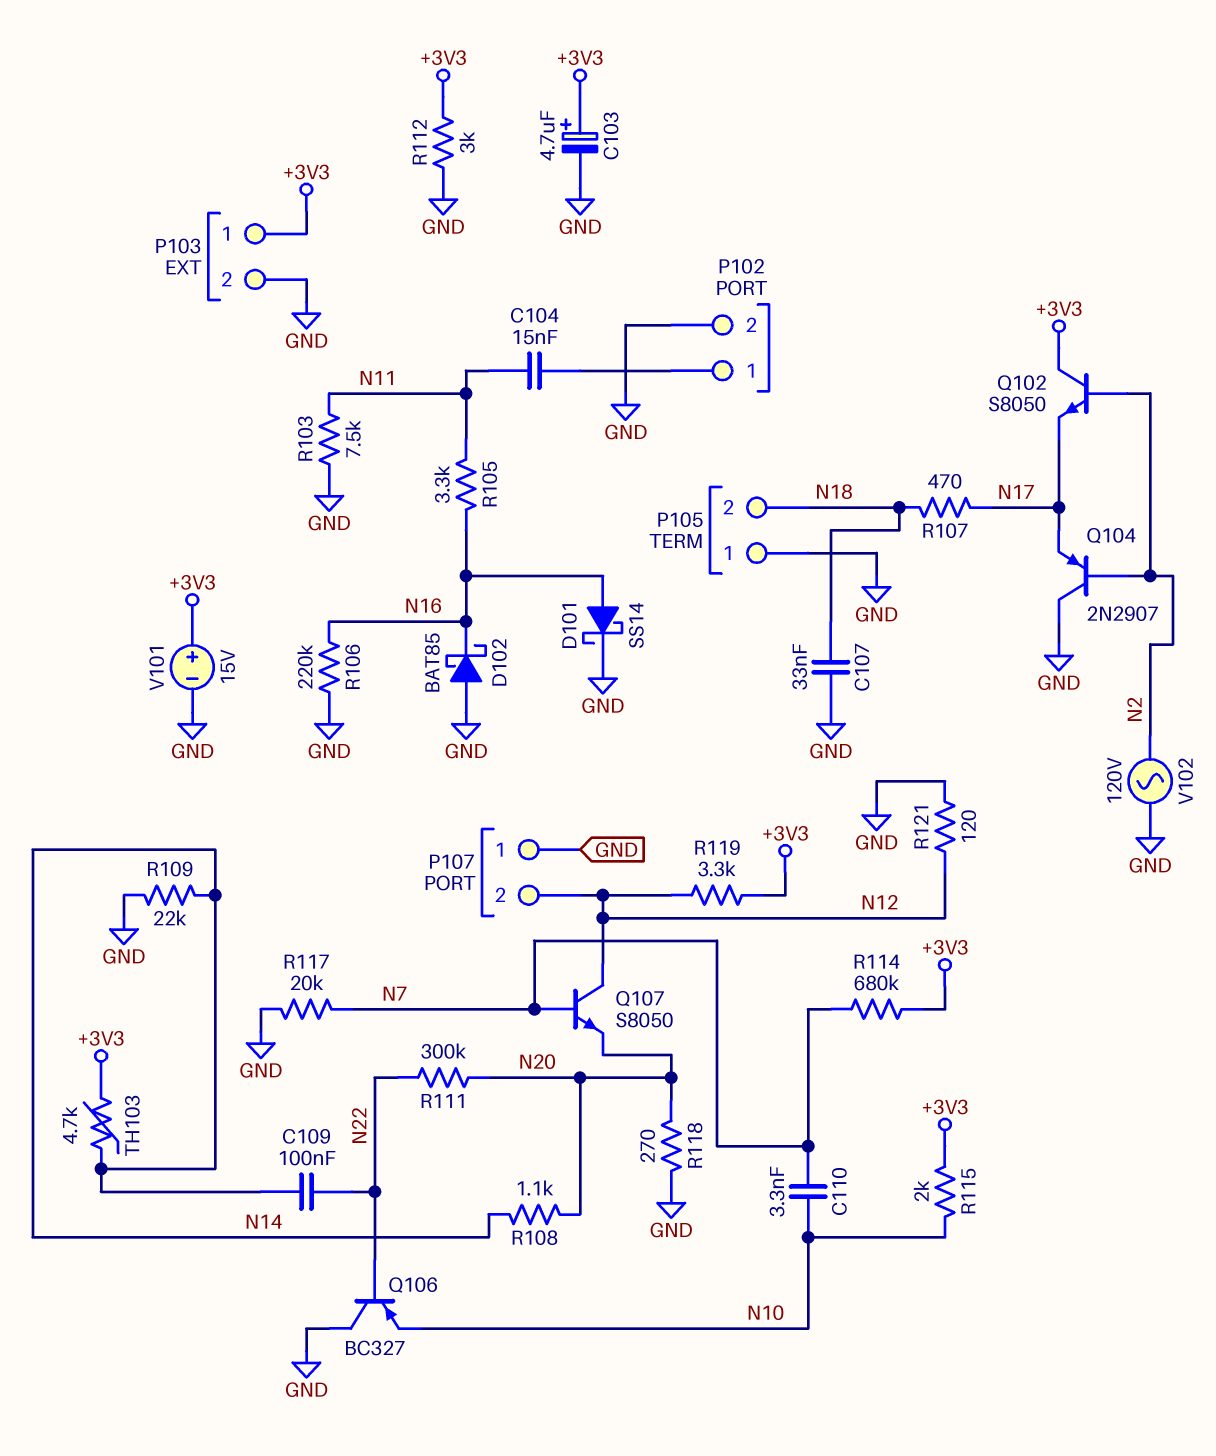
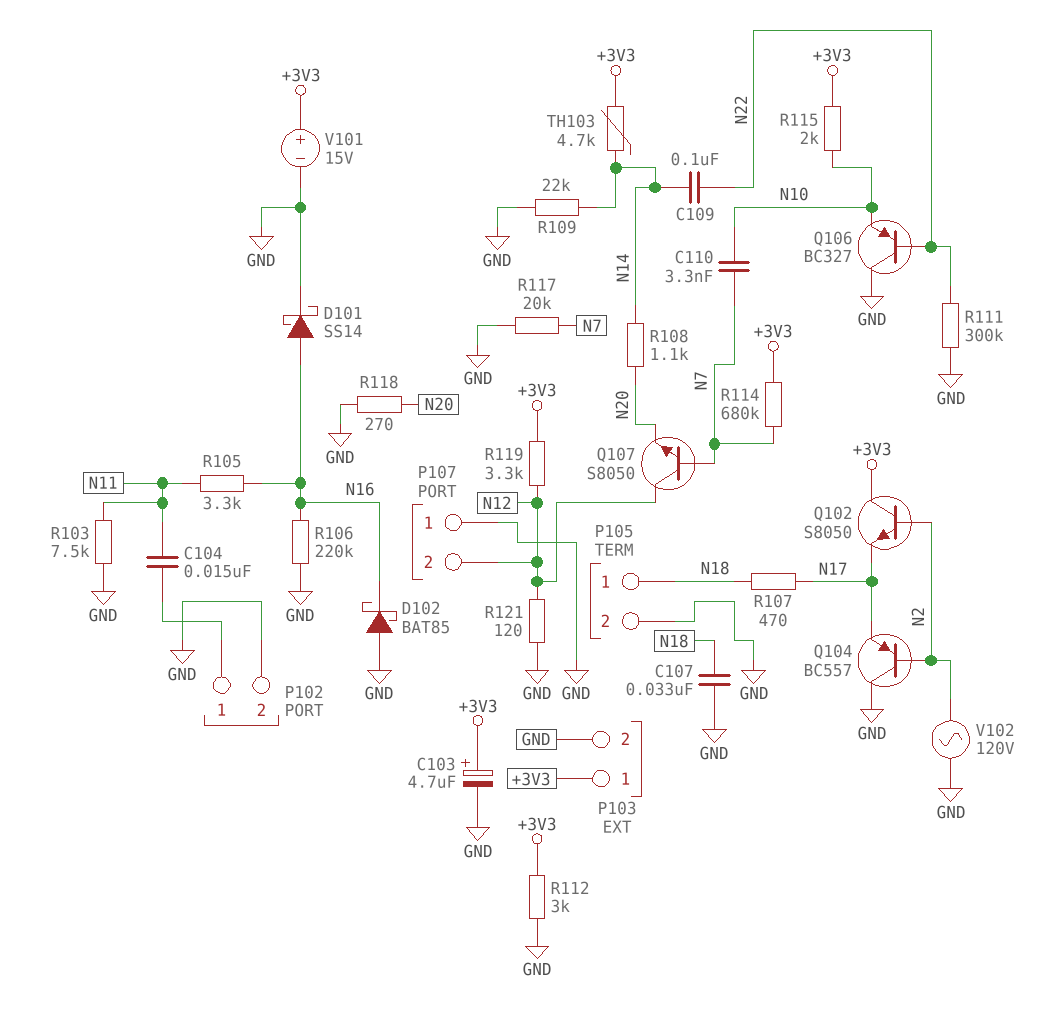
P105 pin 1: GND -> N18
P105 pin 2: N18 -> GND
Q104: PNP 2N2907 (B N2, C GND, E N17) -> PNP BC557 (B N2, C GND, E N17)
R111: 300k (N20, N22) -> 300k (GND, N22)

